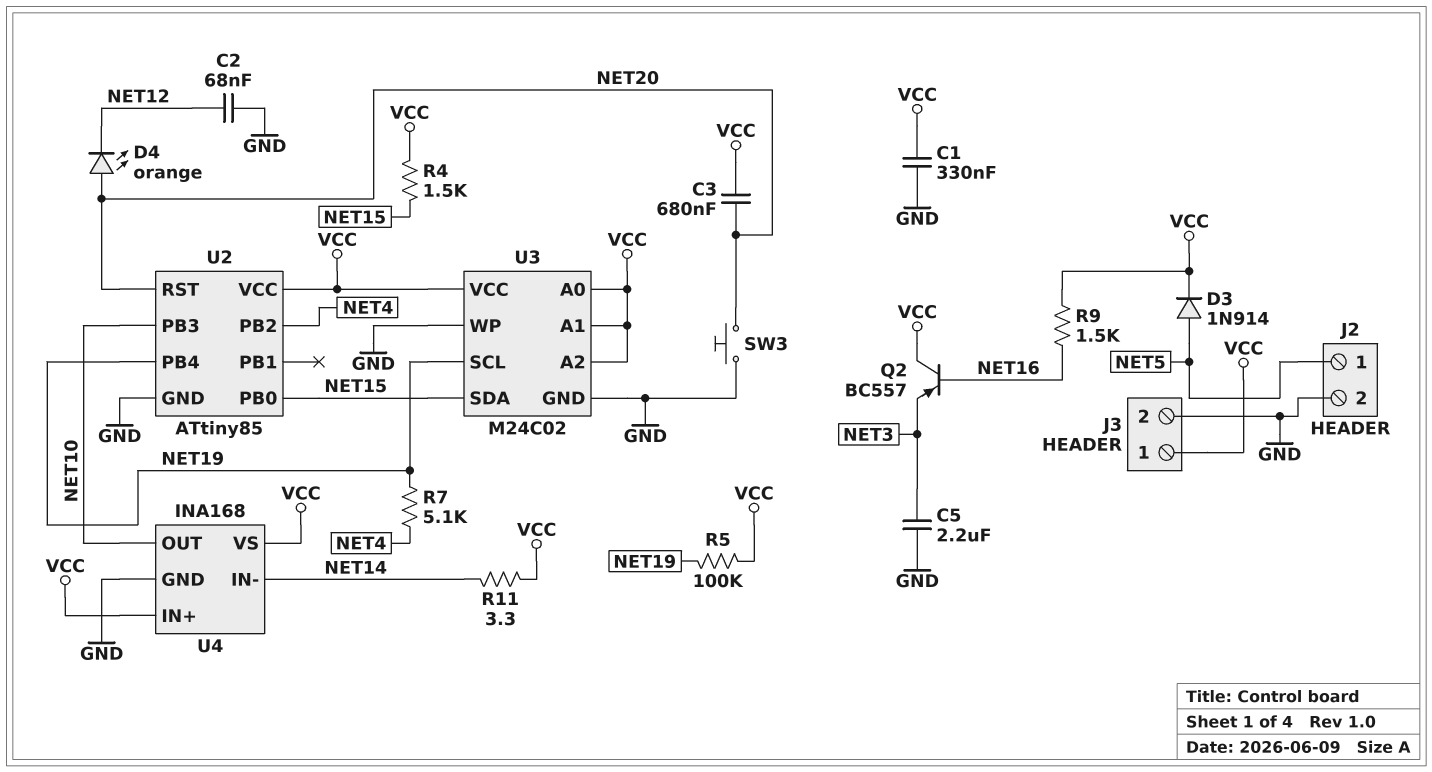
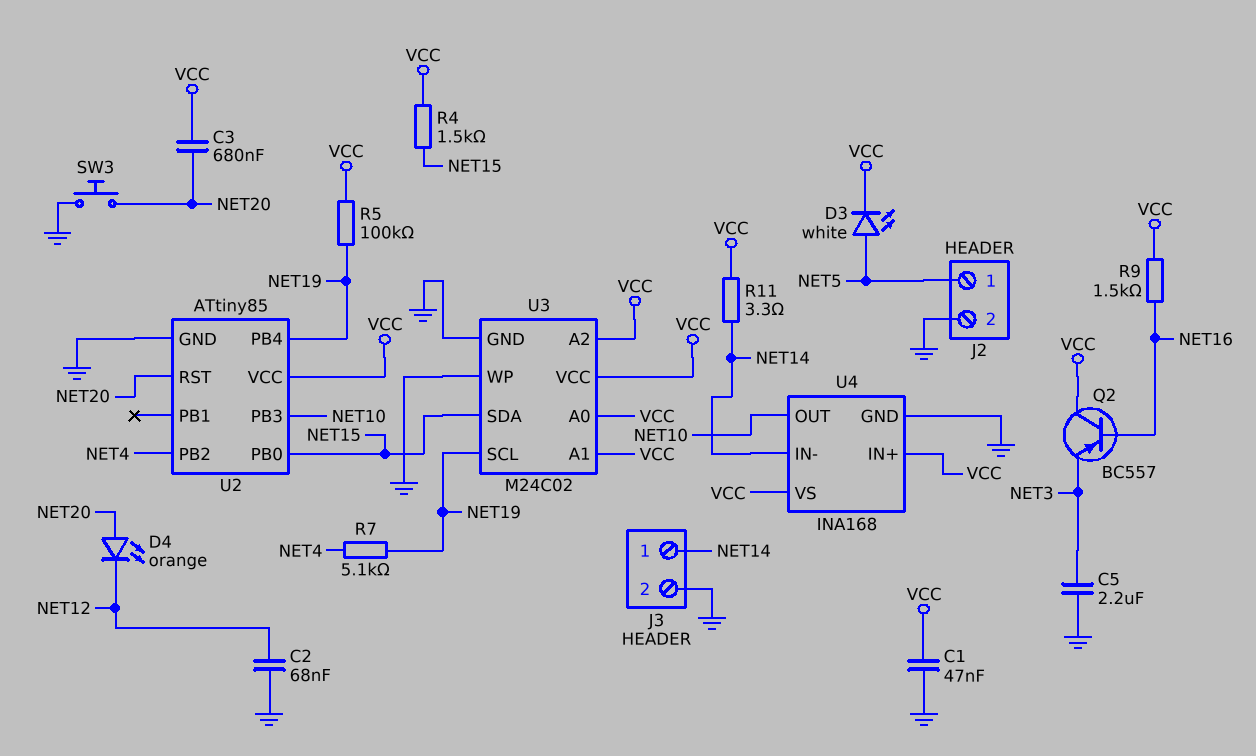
C1: 330nF (GND, VCC) -> 47nF (GND, VCC)
D3: diode 1N914 (A NET5, K VCC) -> LED white (A NET5, K VCC)
J3 pin 1: VCC -> NET14

